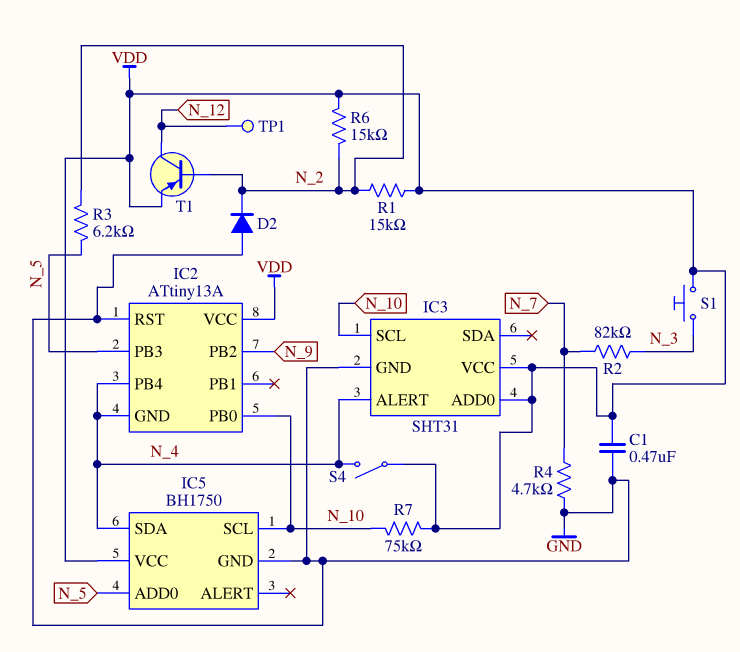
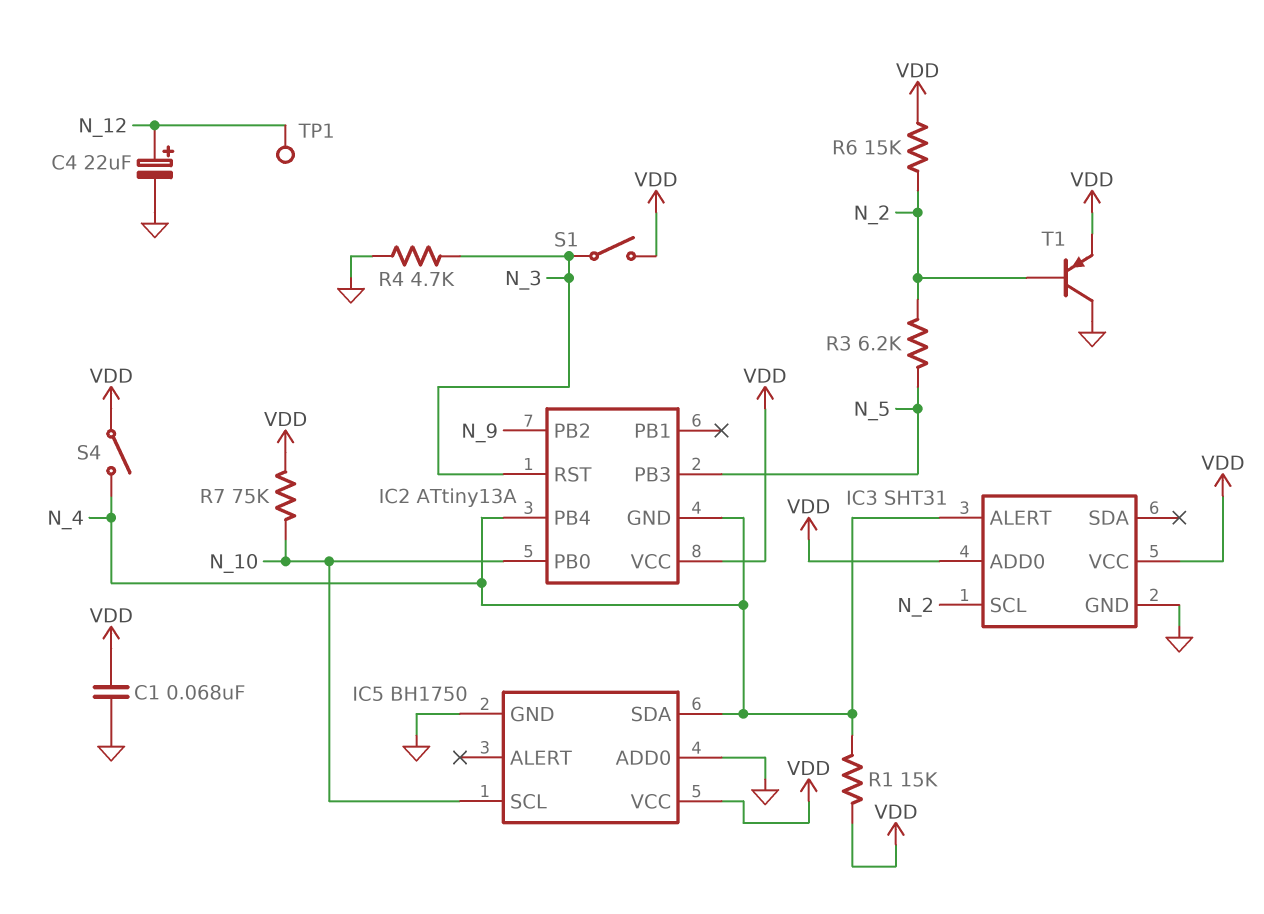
C1: 470nF (GND, VDD) -> 68nF (GND, VDD)
C4: none -> 22uF (plus N_12, minus GND)
D2: diode (A GND, K N_2) -> none
IC2 pin RST: GND -> N_3
IC3 pin SCL: N_10 -> N_2
IC5 pin ADD0: N_5 -> GND
R1: 15k (N_2, VDD) -> 15k (N_4, VDD)
R2: 82k (N_3, N_7) -> none
R4: 4.7k (GND, N_7) -> 4.7k (GND, N_3)
S1: button (N_3, VDD) -> switch (N_3, VDD)
T1: PNP (B N_2, C N_12, E VDD) -> PNP (B N_2, C GND, E VDD)

